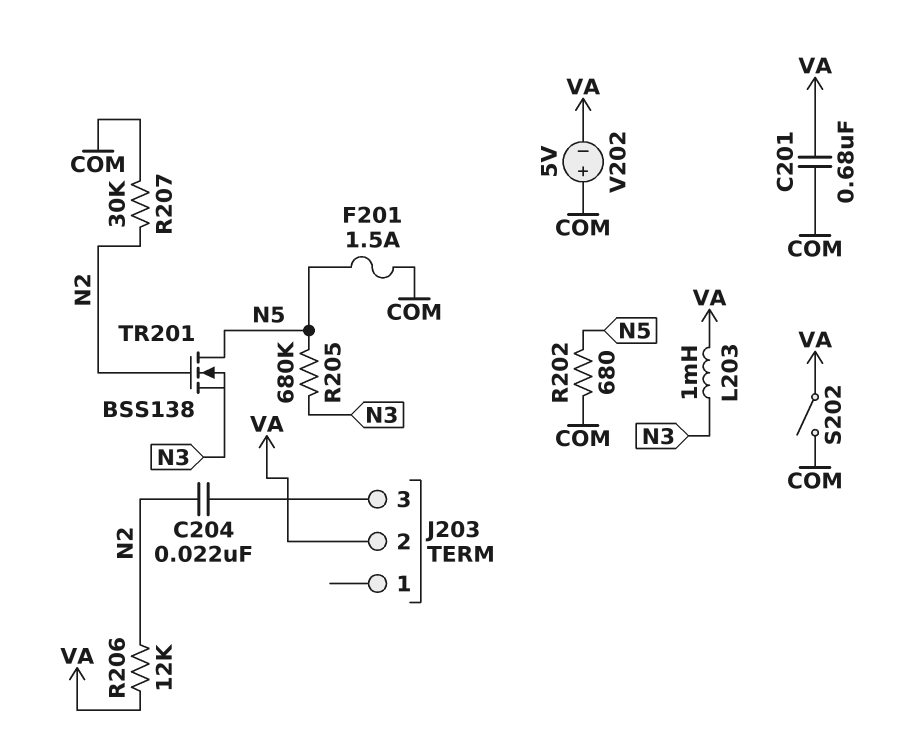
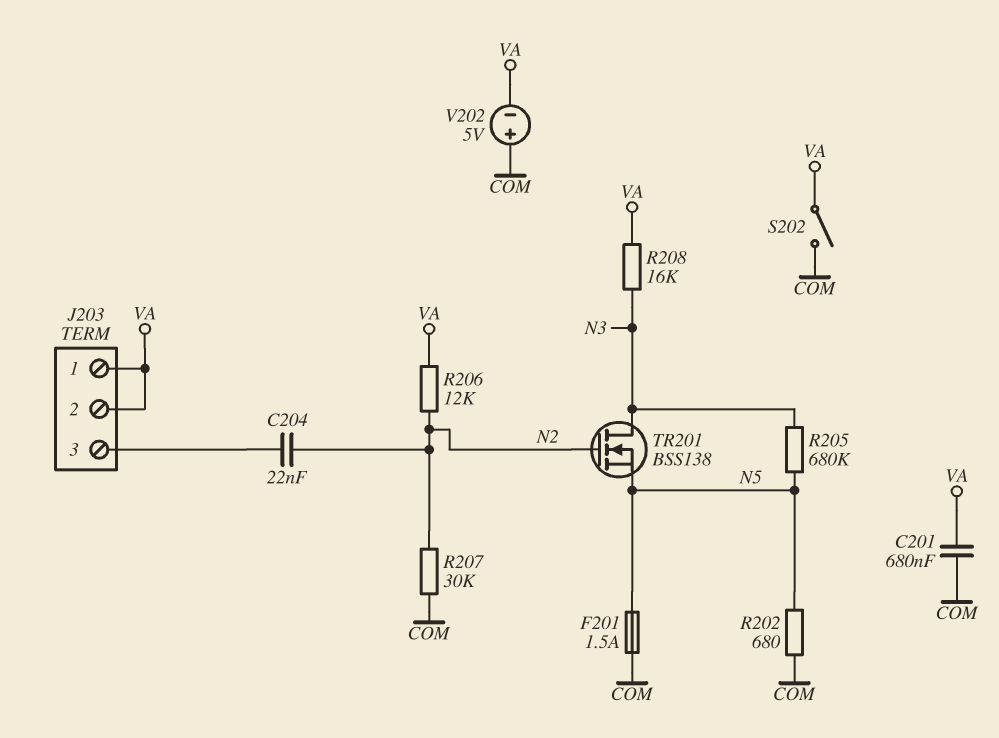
J203 pin 1: none -> VA
L203: 1mH (N3, VA) -> none
R208: none -> 16k (N3, VA)
TR201: NMOS BSS138 (G N2, D N5, S N3) -> NMOS BSS138 (G N2, D N3, S N5)

